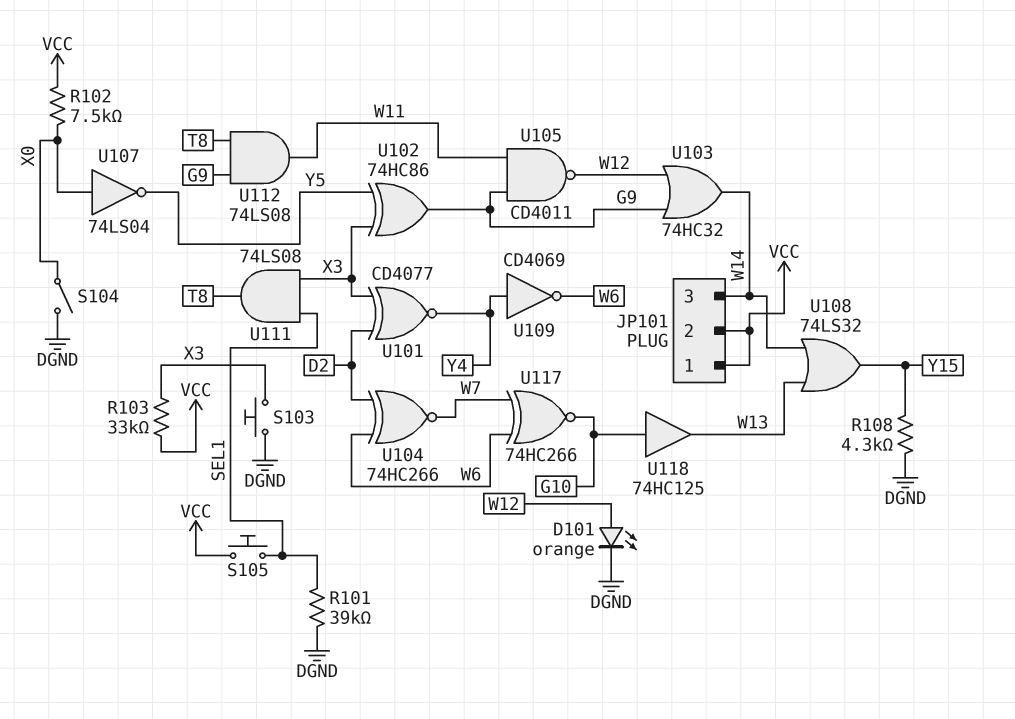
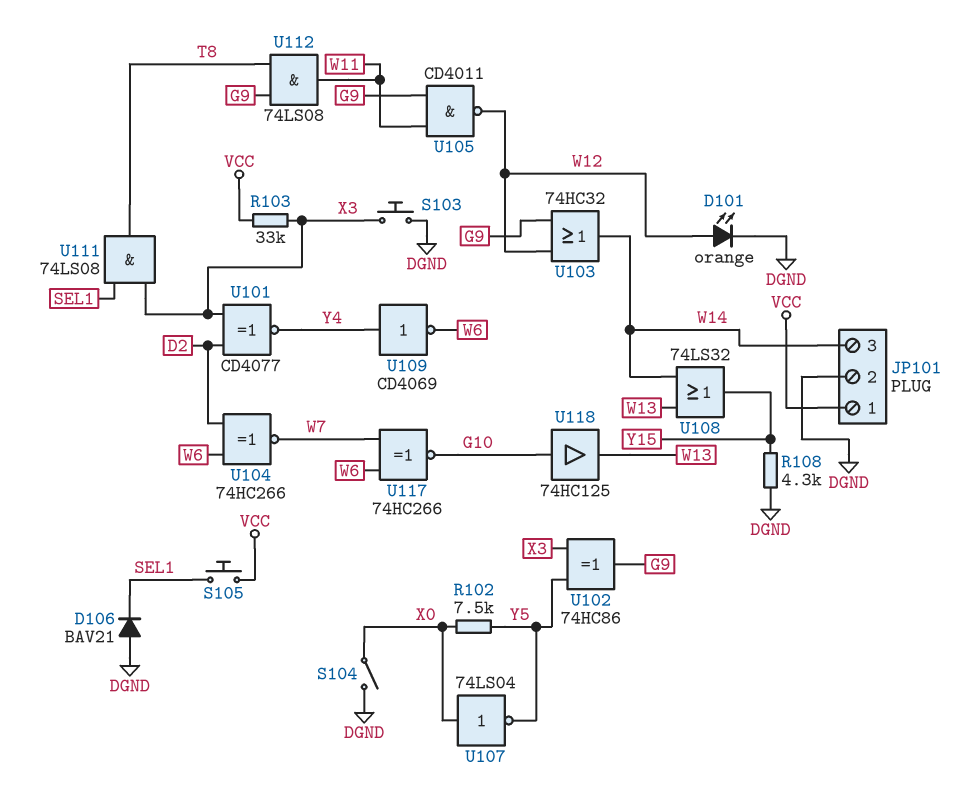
D106: none -> diode BAV21 (A DGND, K SEL1)
JP101 pin 2: VCC -> DGND
R101: 39k (DGND, SEL1) -> none
R102: 7.5k (VCC, X0) -> 7.5k (X0, Y5)

